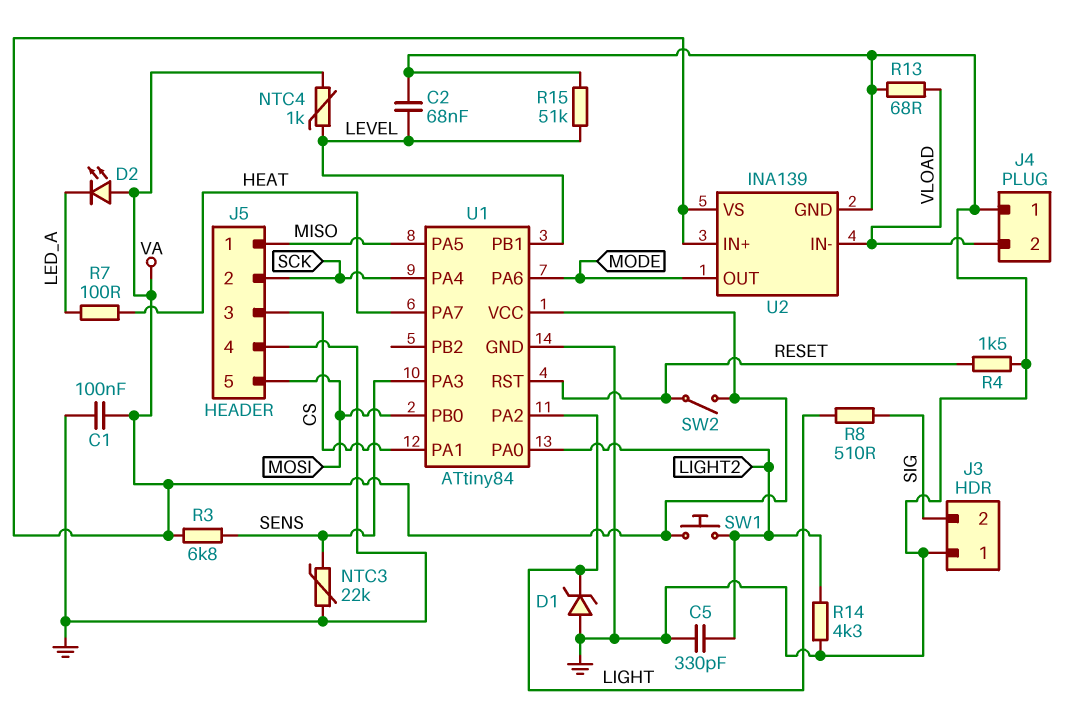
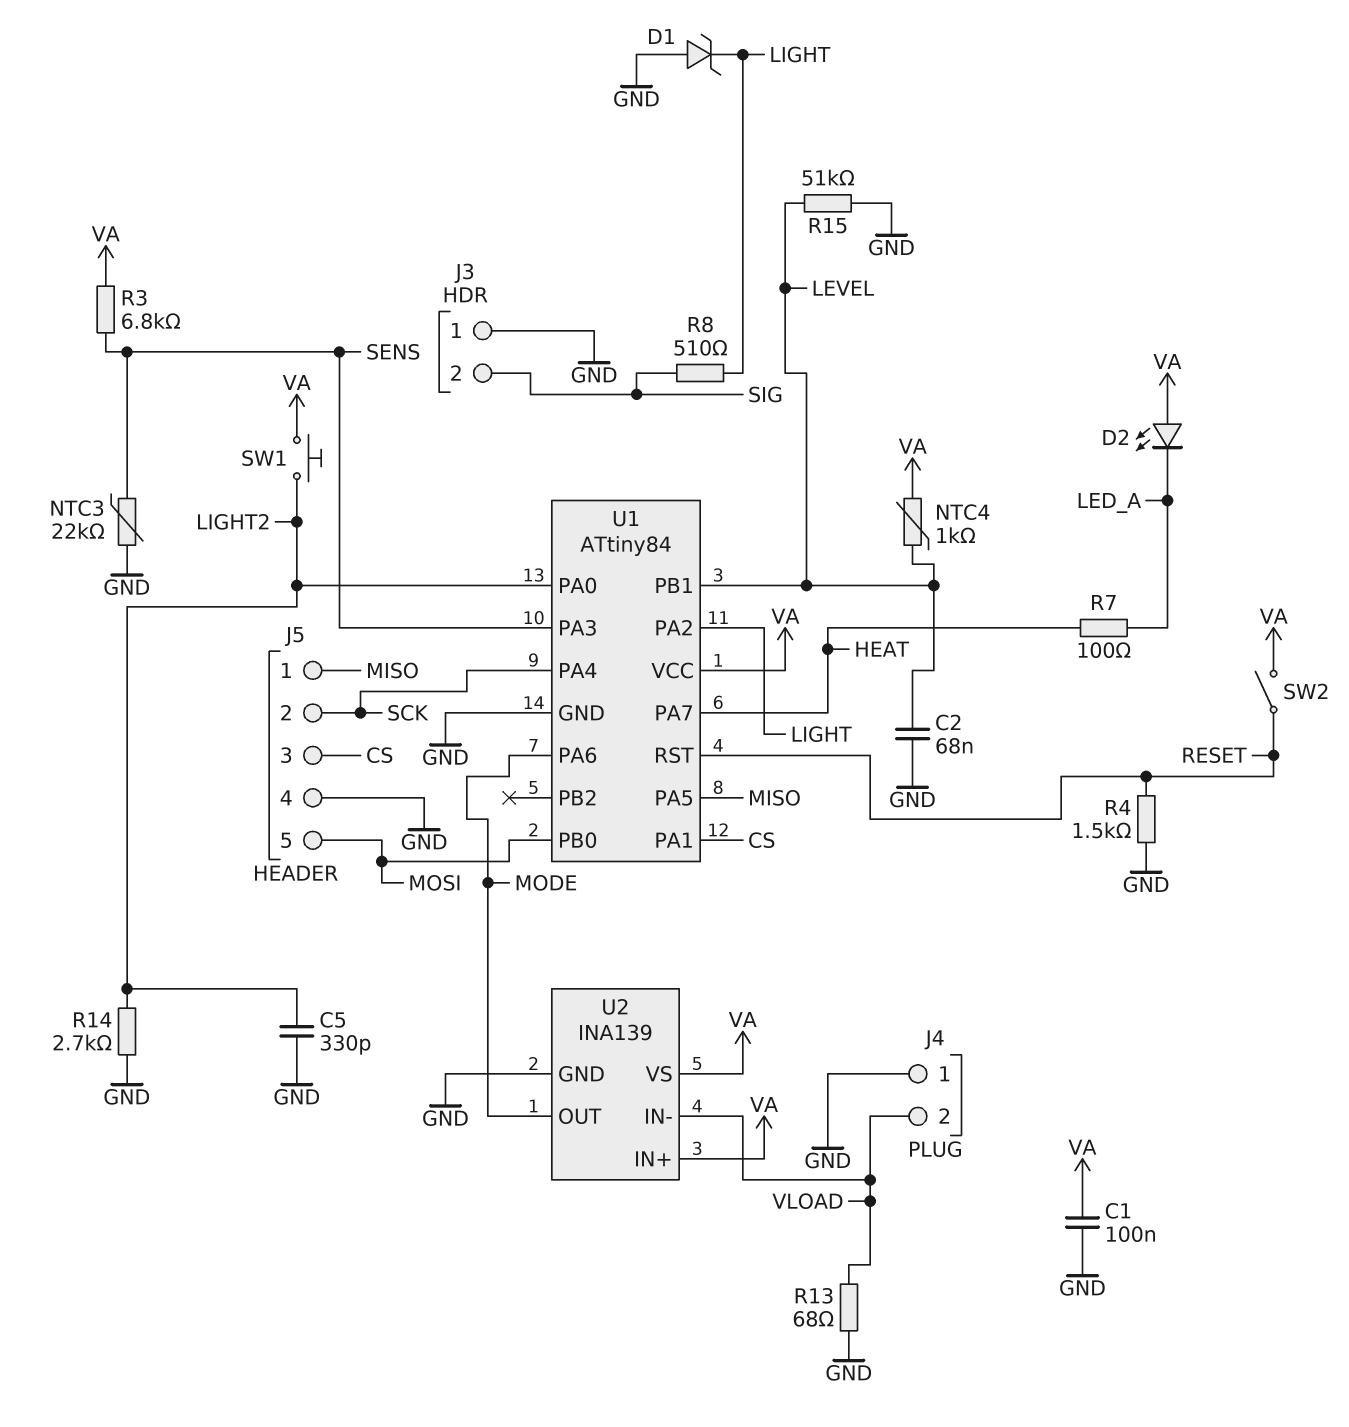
R14: 4.3k (GND, LIGHT2) -> 2.7k (GND, LIGHT2)

